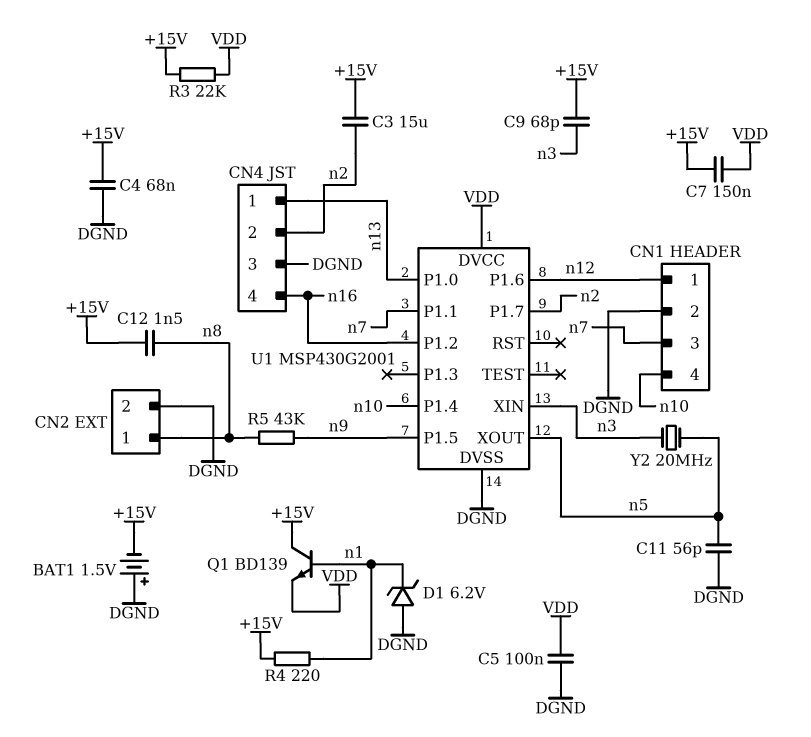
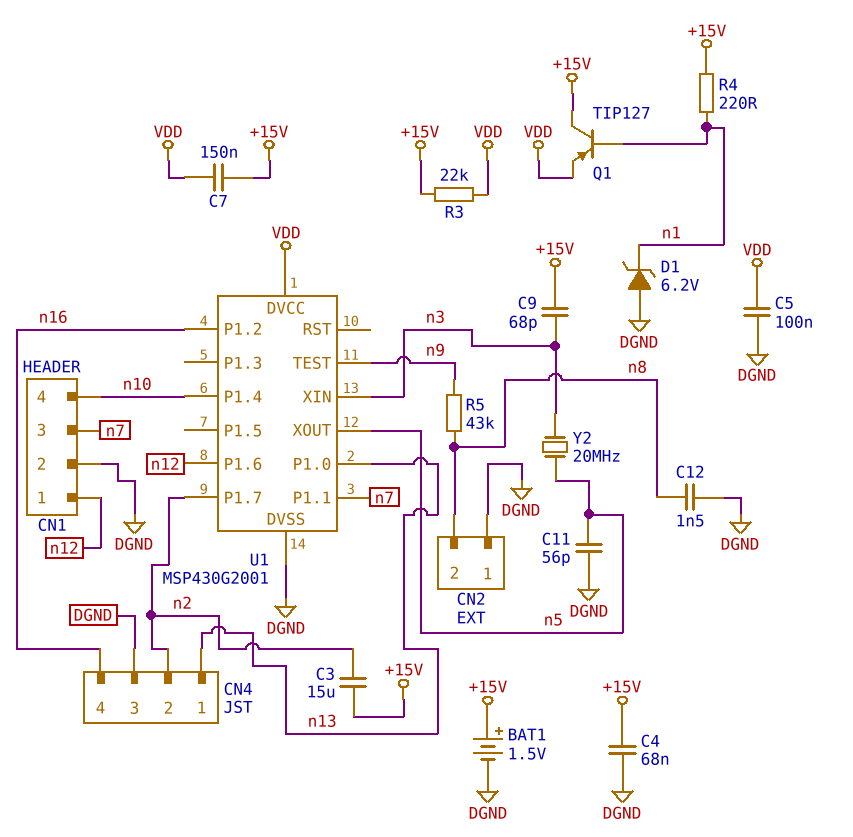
BAT1: 1.5V (plus DGND, minus +15V) -> 1.5V (plus +15V, minus DGND)
C12: 1.5nF (+15V, n8) -> 1.5nF (DGND, n8)
CN2 pin 1: n8 -> DGND
CN2 pin 2: DGND -> n8
Q1: NPN BD139 (B n1, C +15V, E VDD) -> PNP TIP127 (B n1, C +15V, E VDD)
U1 pin P1.5: n9 -> none
U1 pin TEST: none -> n9

